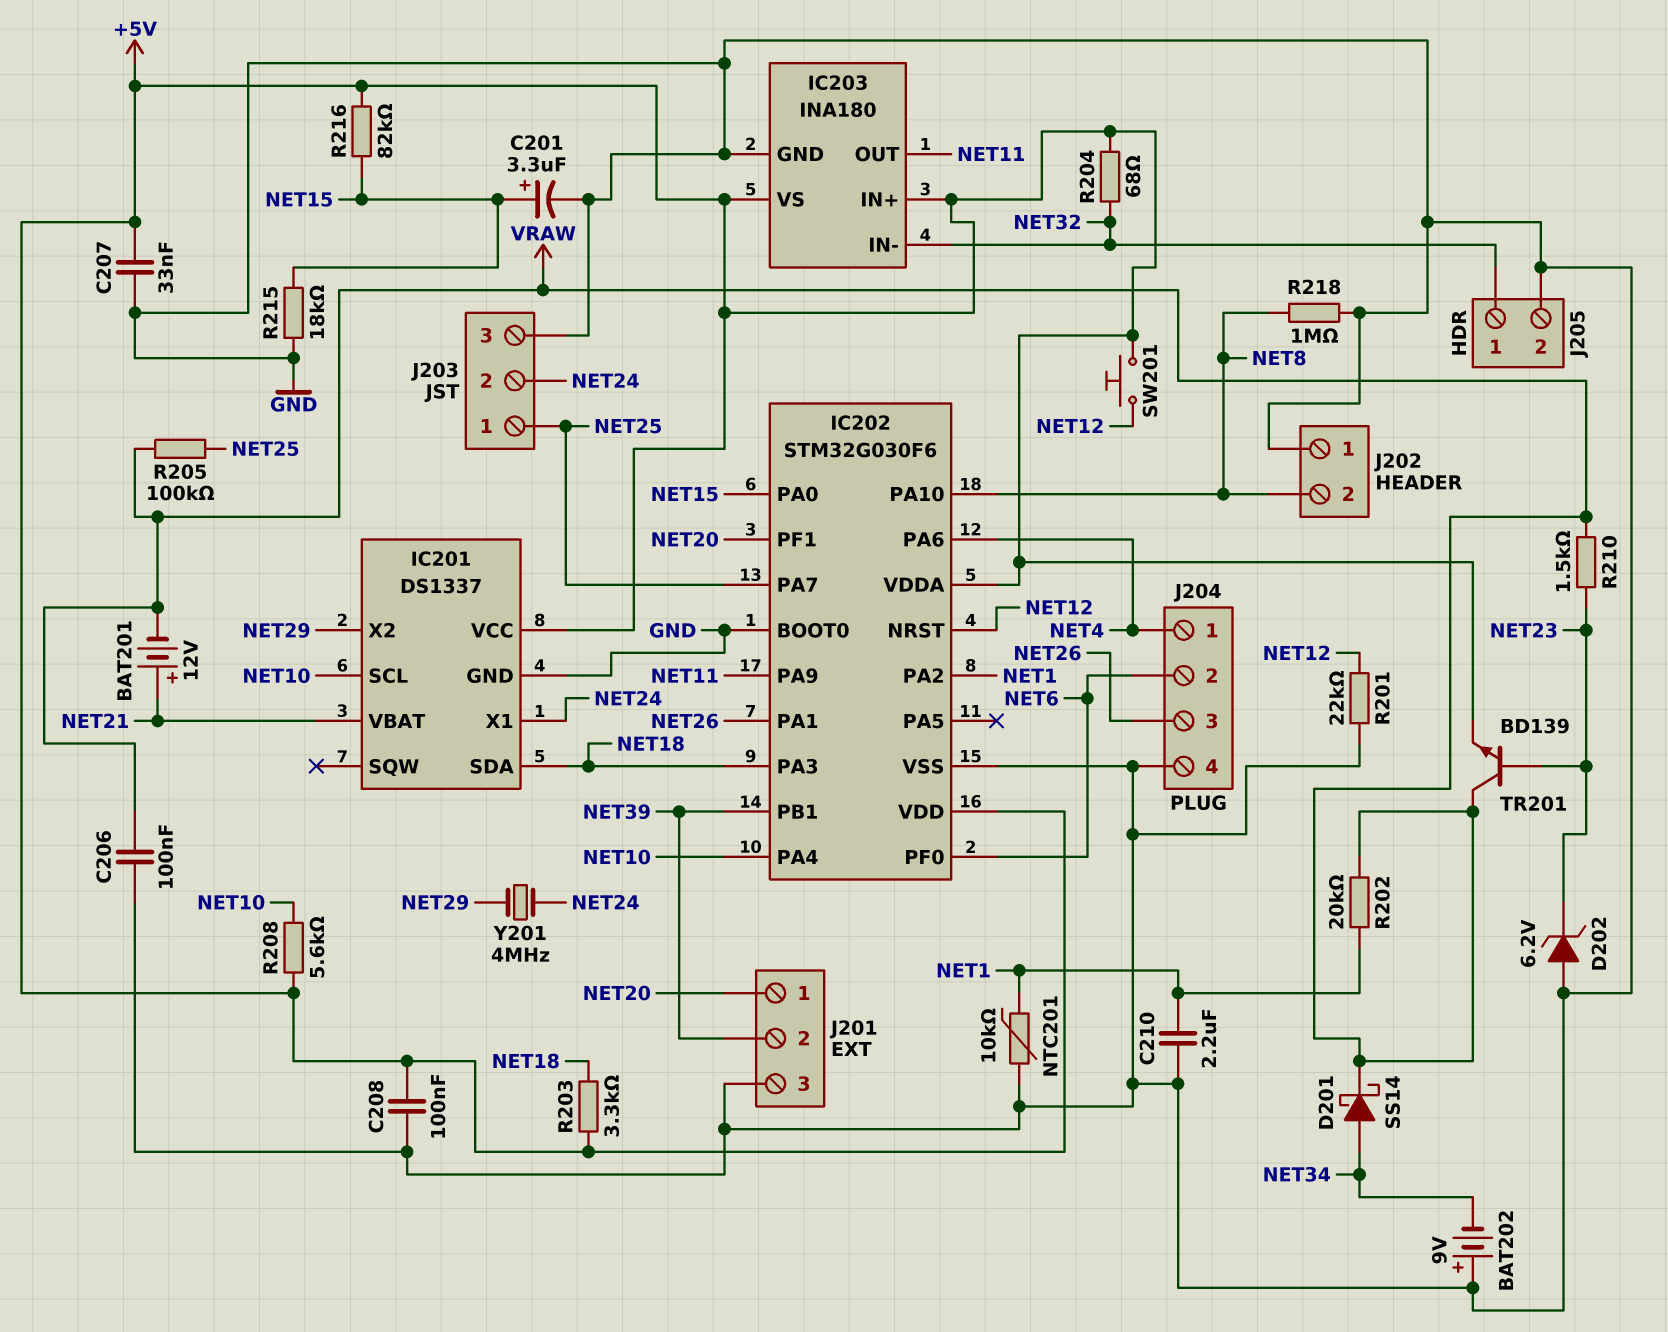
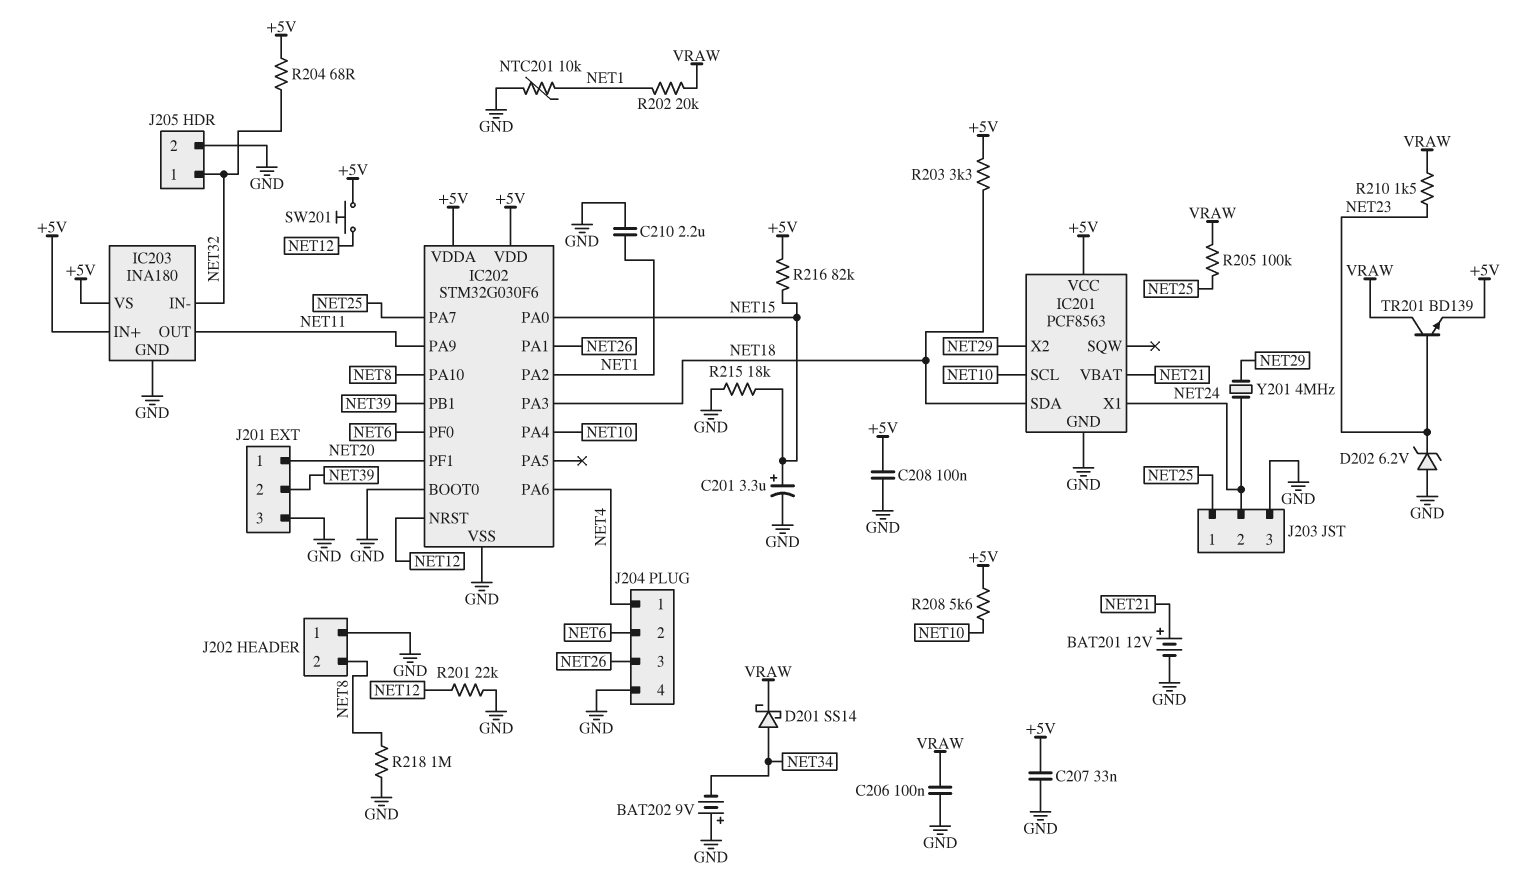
BAT201: 12V (plus NET21, minus VRAW) -> 12V (plus NET21, minus GND)
IC201: DS1337 -> PCF8563

